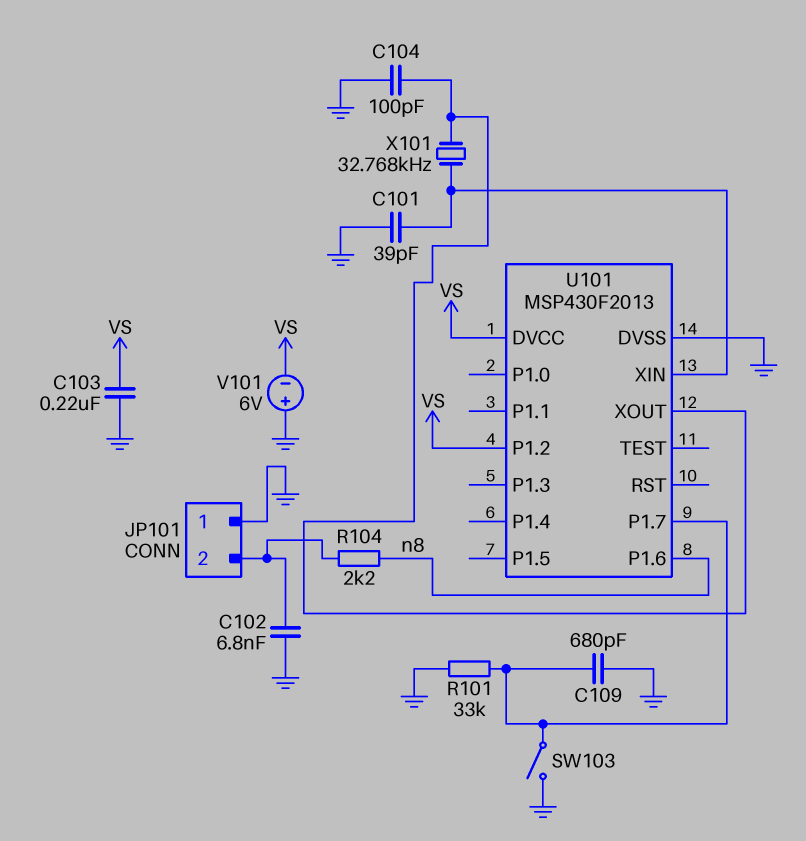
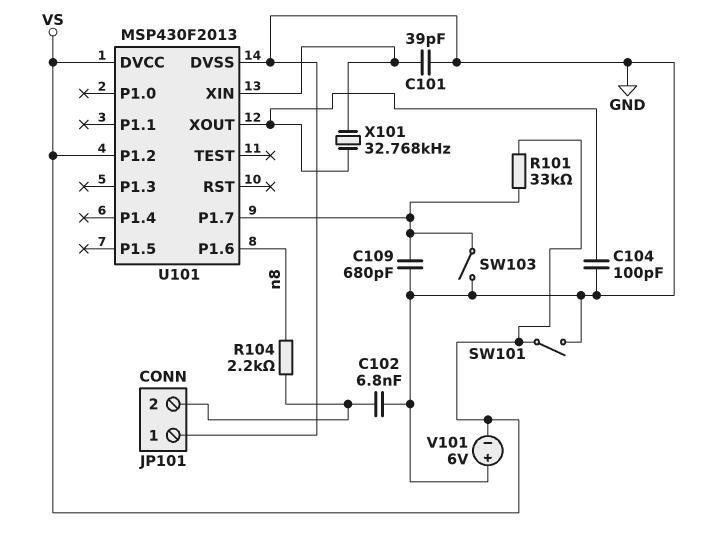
C103: 220nF (GND, VS) -> none
R101: 33k (GND, U101/P1.7) -> 33k (U101/P1.7, VS)
SW101: none -> switch (GND, VS)

